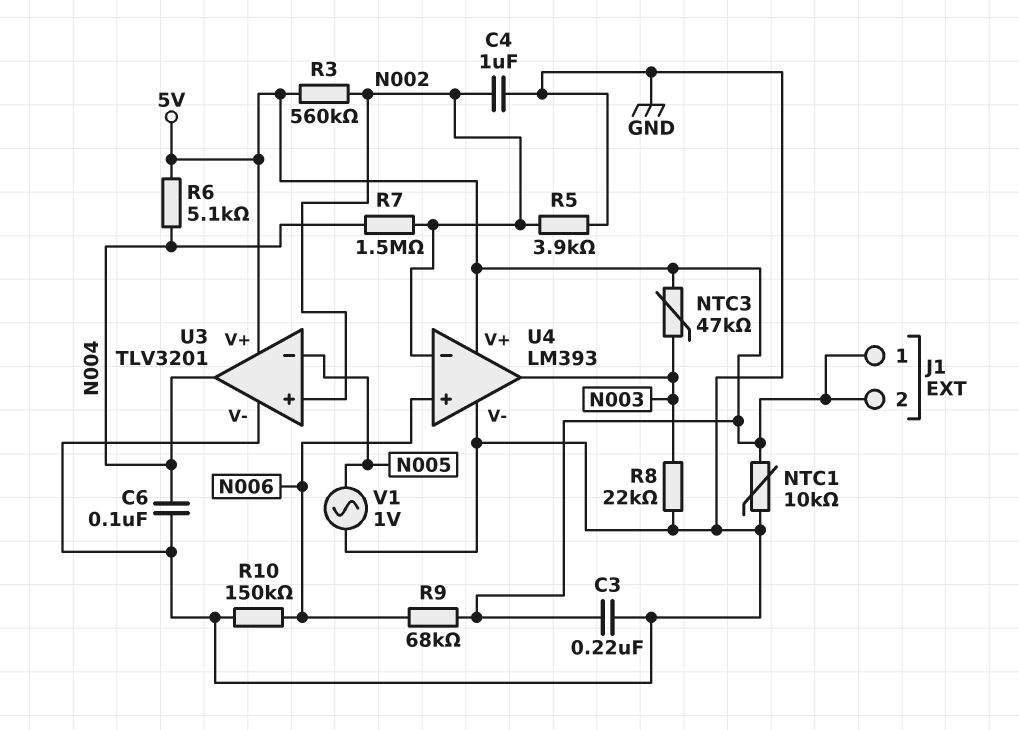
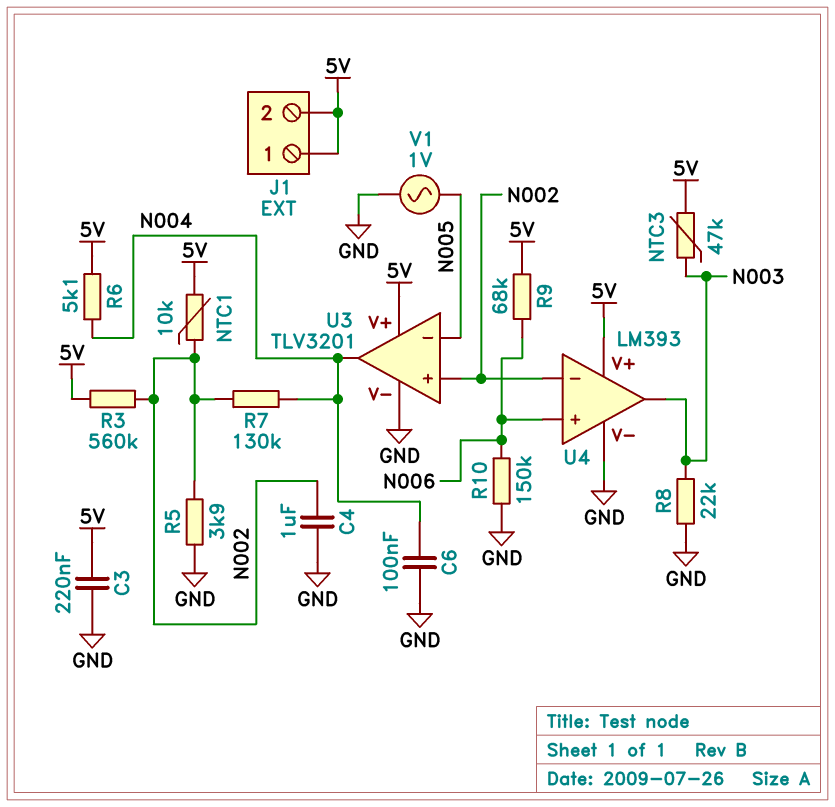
NTC1: 10k (5V, GND) -> 10k (5V, N002)
R7: 1.5M (N002, N004) -> 130k (N002, N004)

